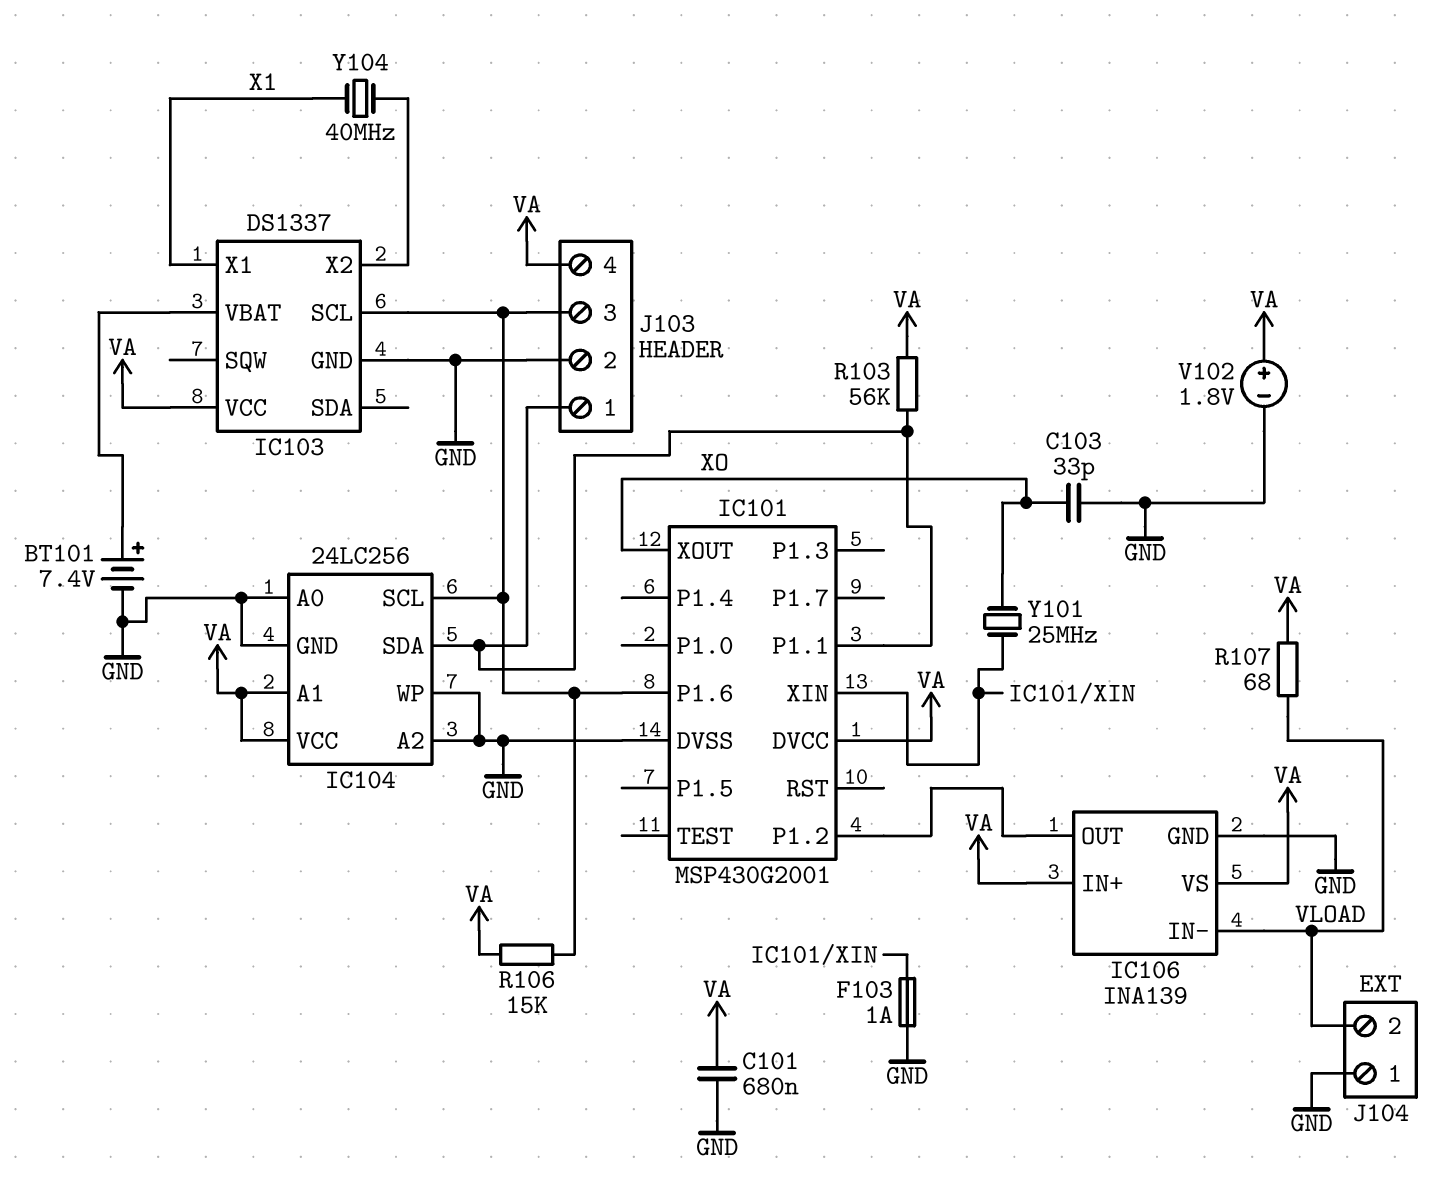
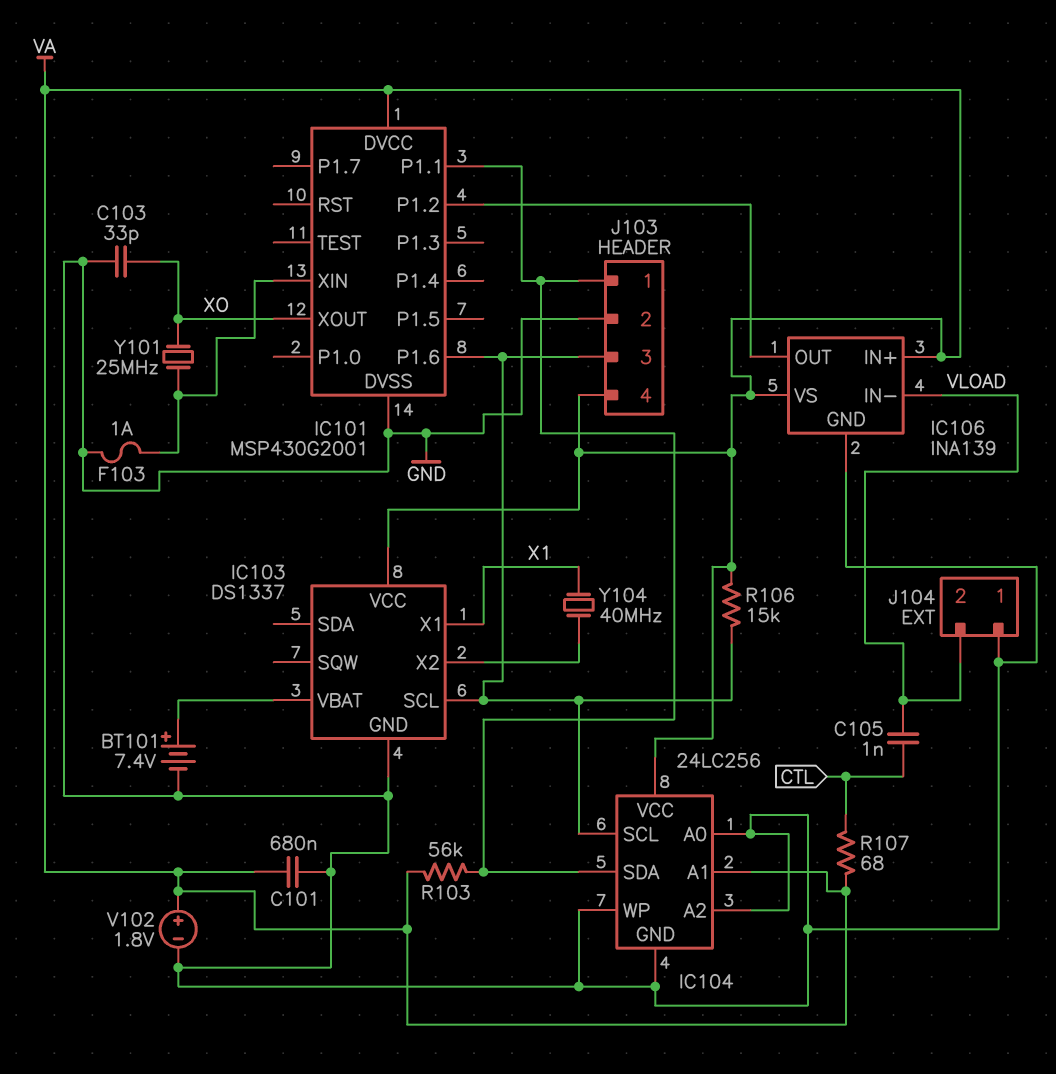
C105: none -> 1nF (CTL, VLOAD)
R107: 68 (VA, VLOAD) -> 68 (CTL, VA)

